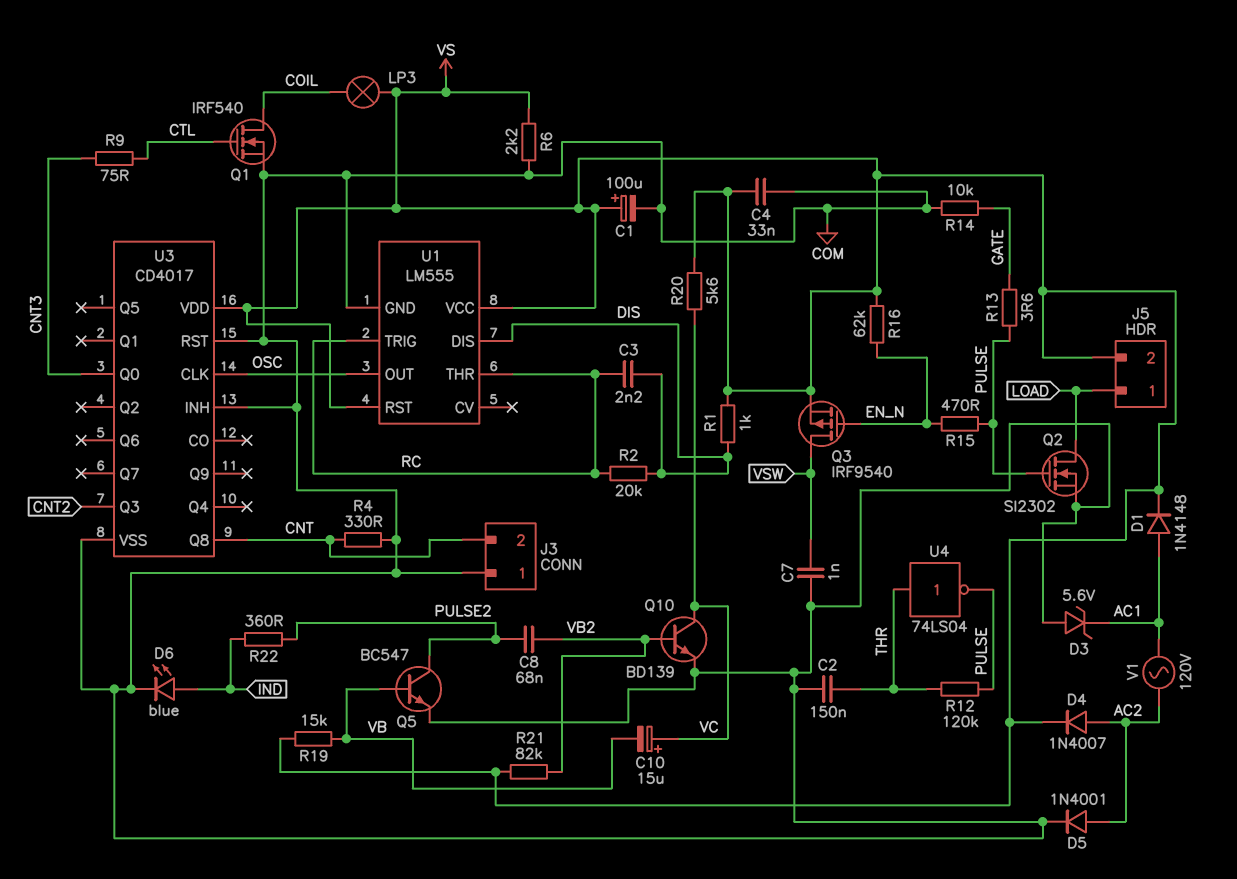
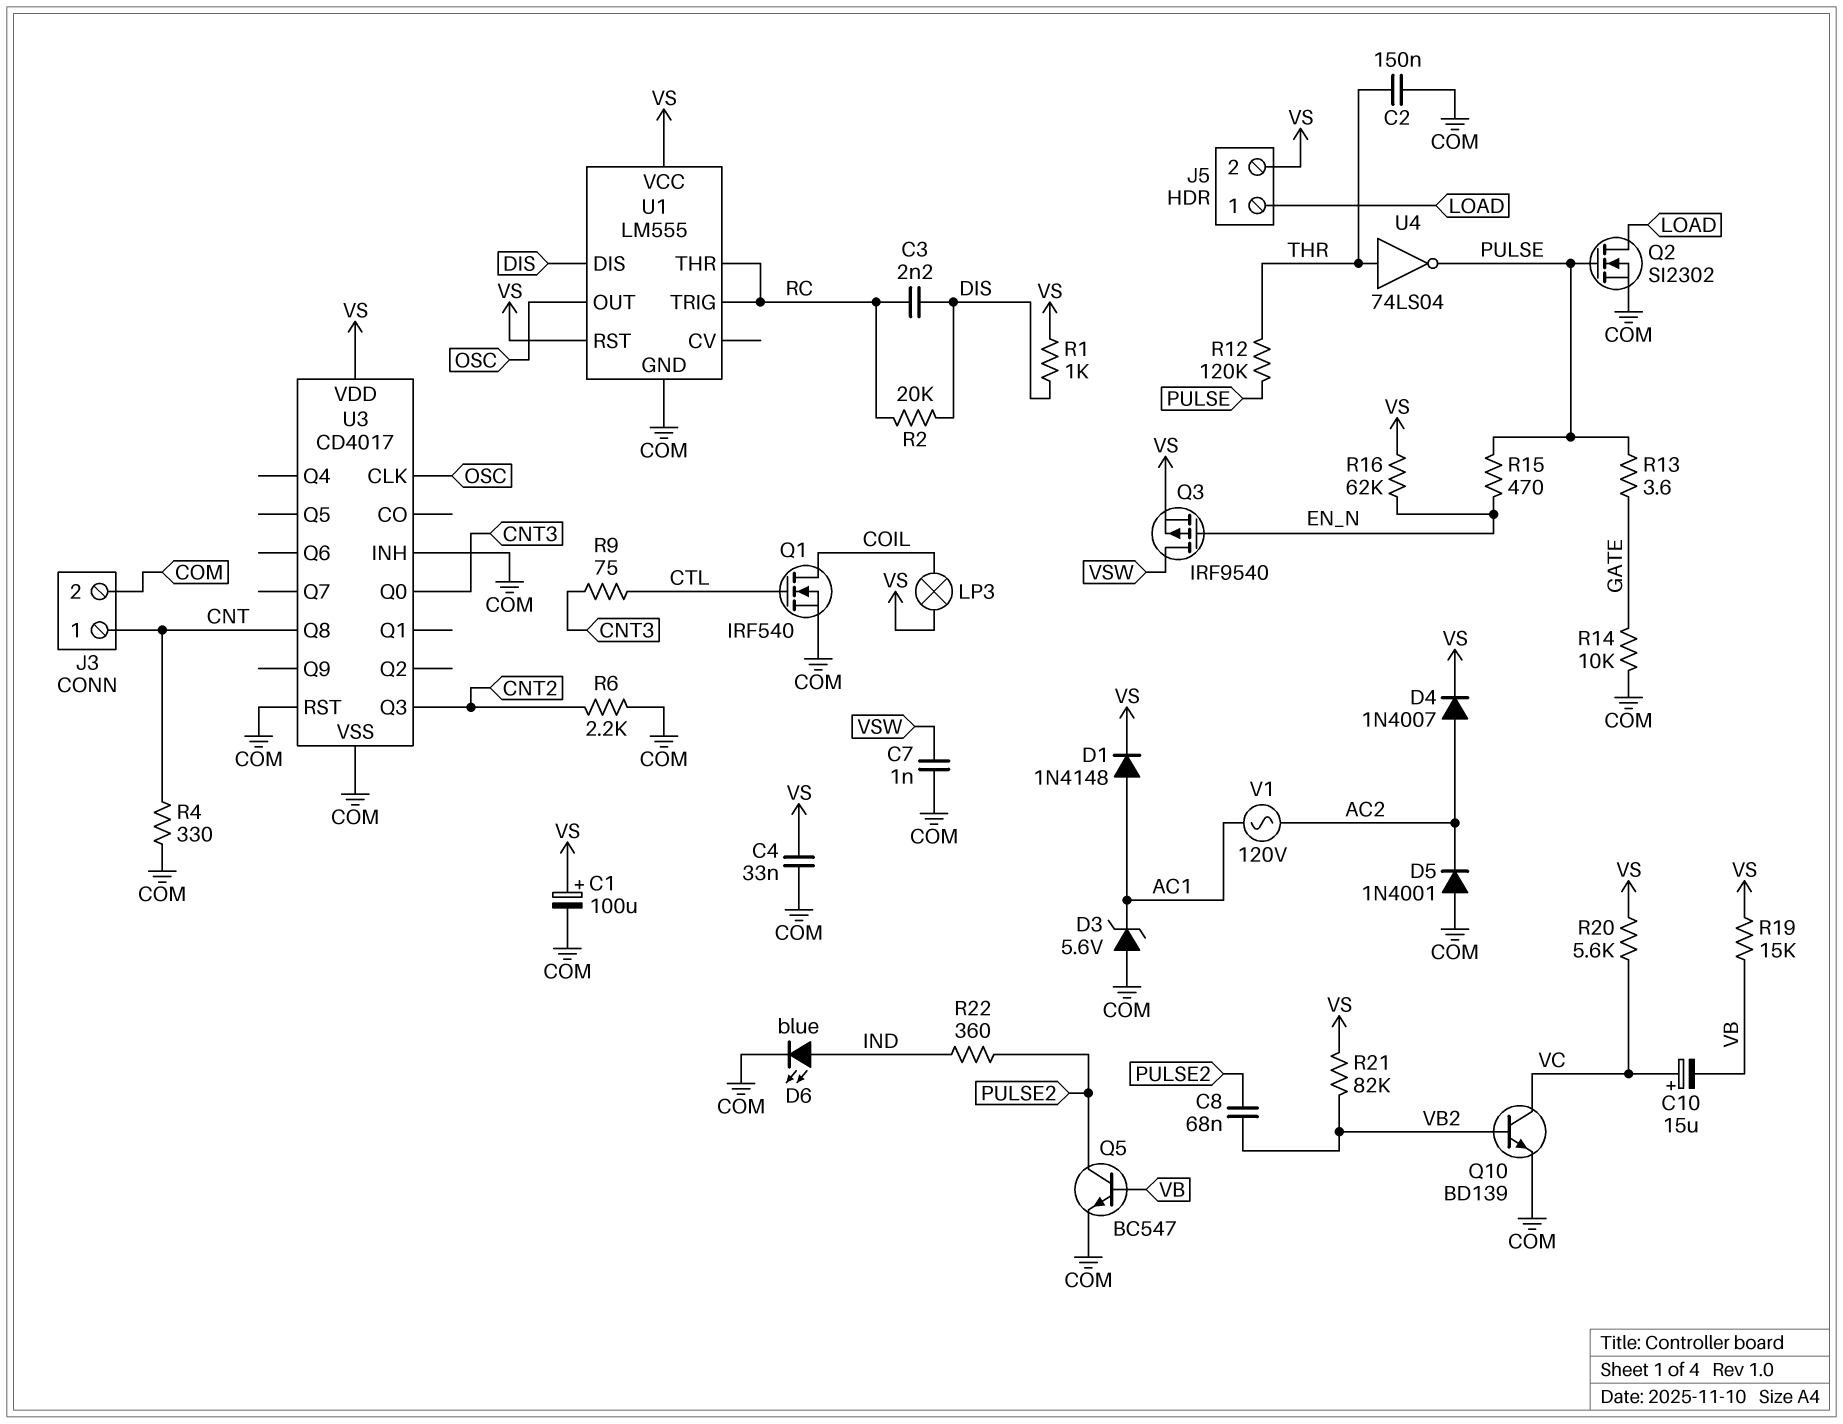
D5: diode 1N4001 (A AC2, K COM) -> diode 1N4001 (A COM, K AC2)
J3 pin 1: COM -> CNT
J3 pin 2: CNT -> COM
R6: 2.2k (COM, VS) -> 2.2k (CNT2, COM)

